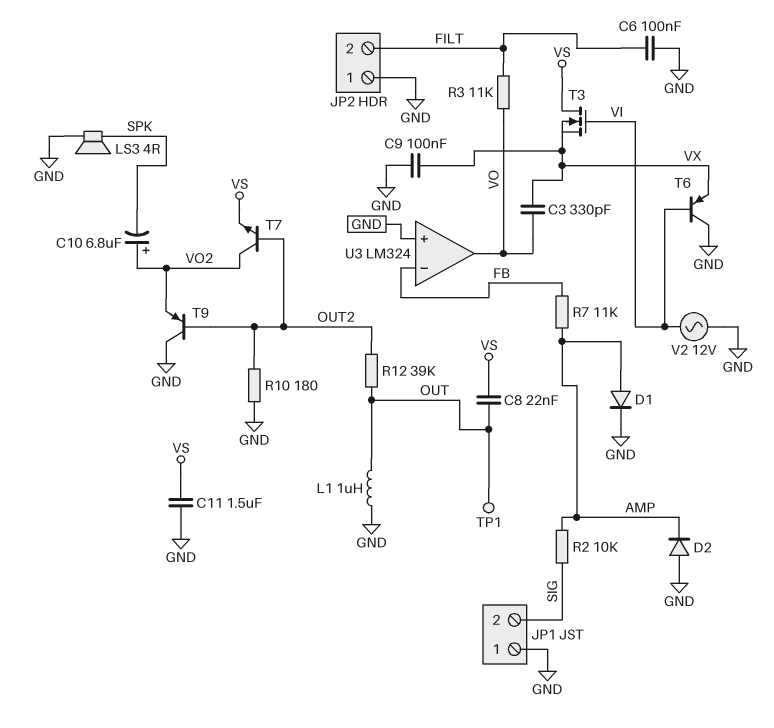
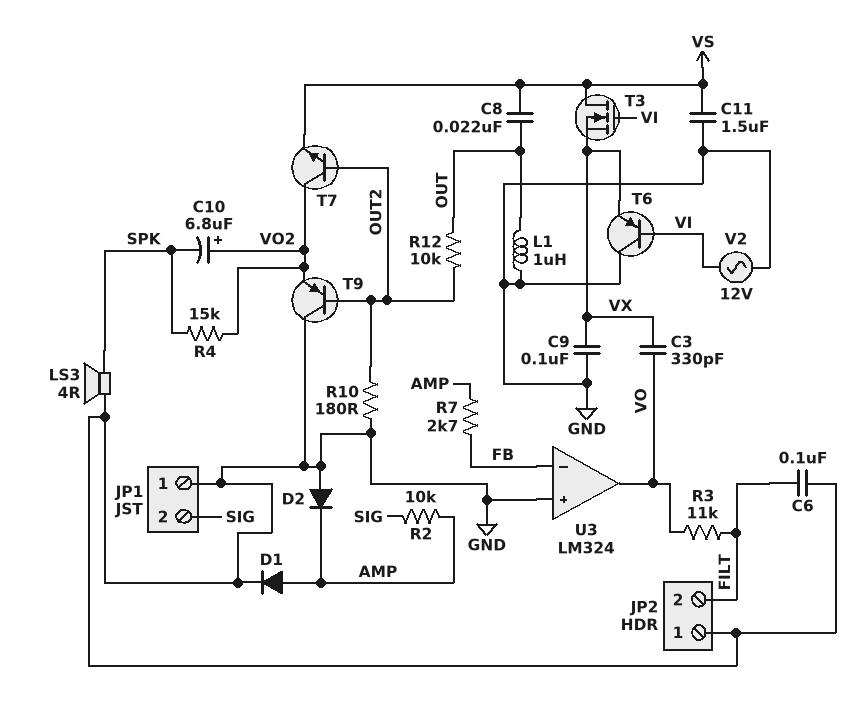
R4: none -> 15k (SPK, VO2)
R7: 11k (AMP, FB) -> 2.7k (AMP, FB)
R12: 39k (OUT, OUT2) -> 10k (OUT, OUT2)
TP1: test point (OUT) -> none

